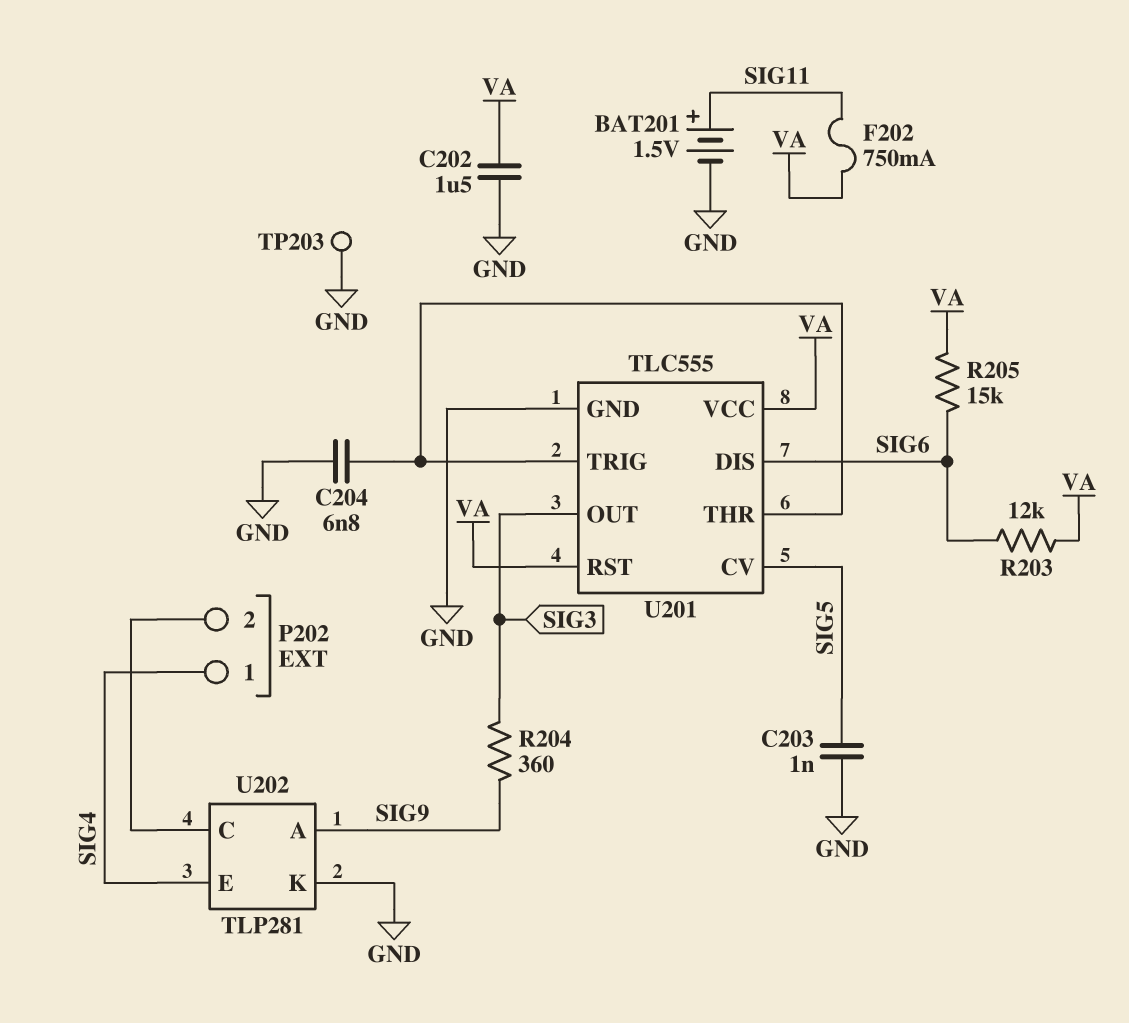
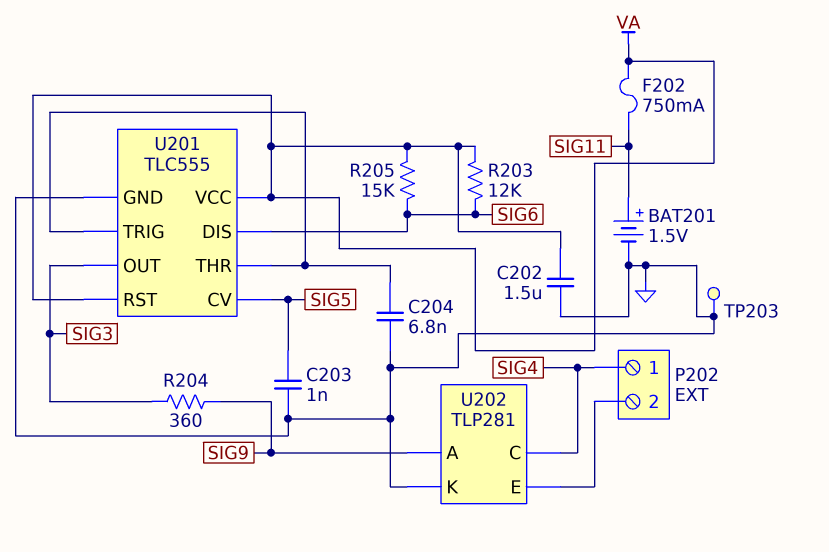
U202 pin C: P202/2 -> SIG4
U202 pin E: SIG4 -> P202/2

